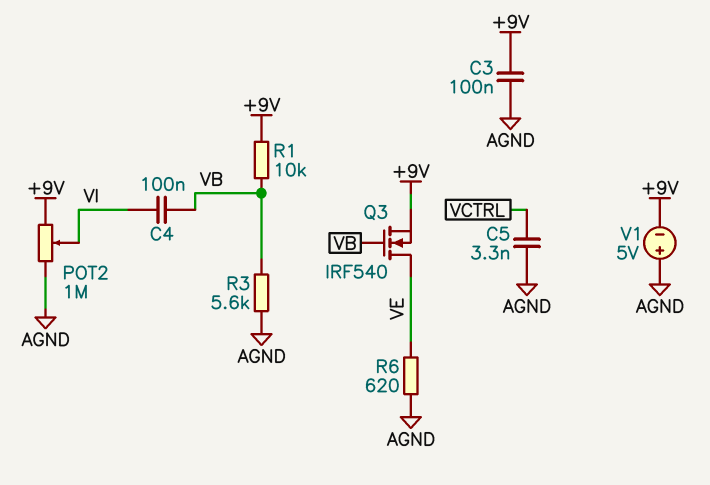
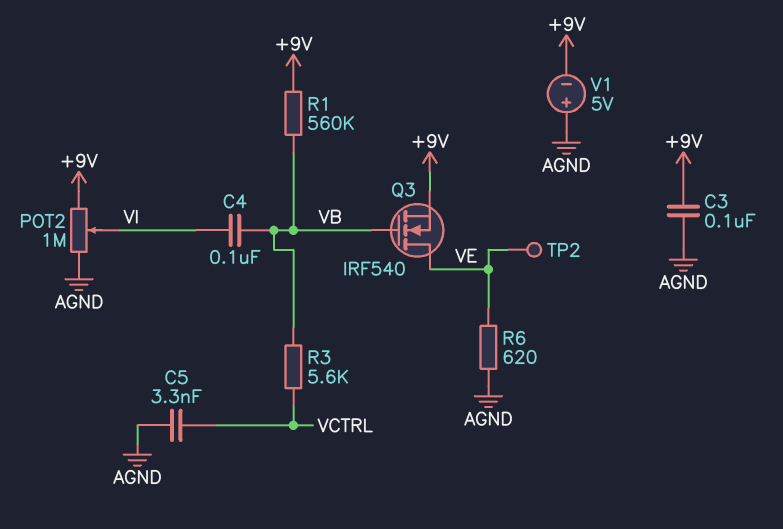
R1: 10k (+9V, VB) -> 560k (+9V, VB)
R3: 5.6k (AGND, VB) -> 5.6k (VB, VCTRL)
TP2: none -> test point (VE)

